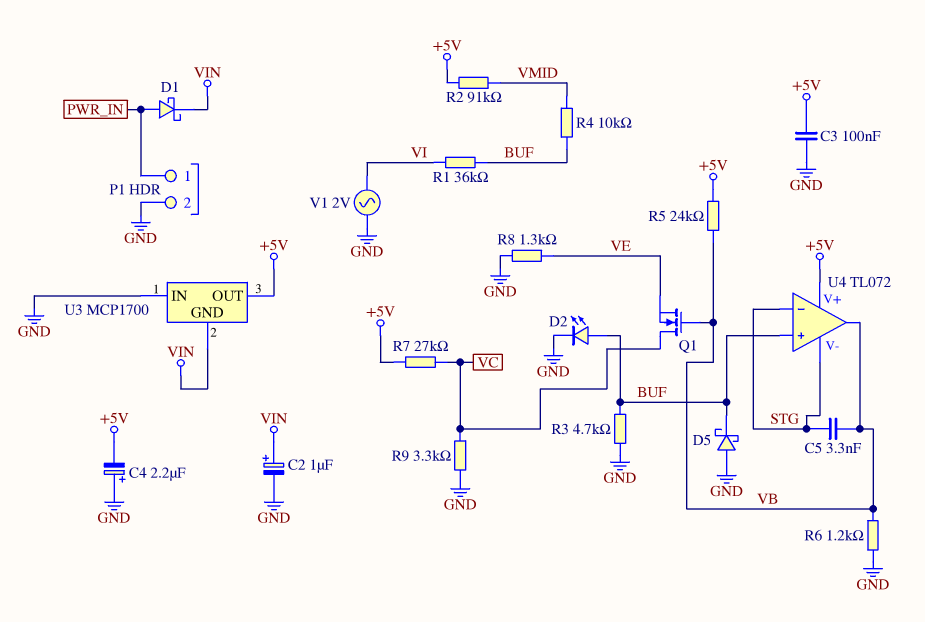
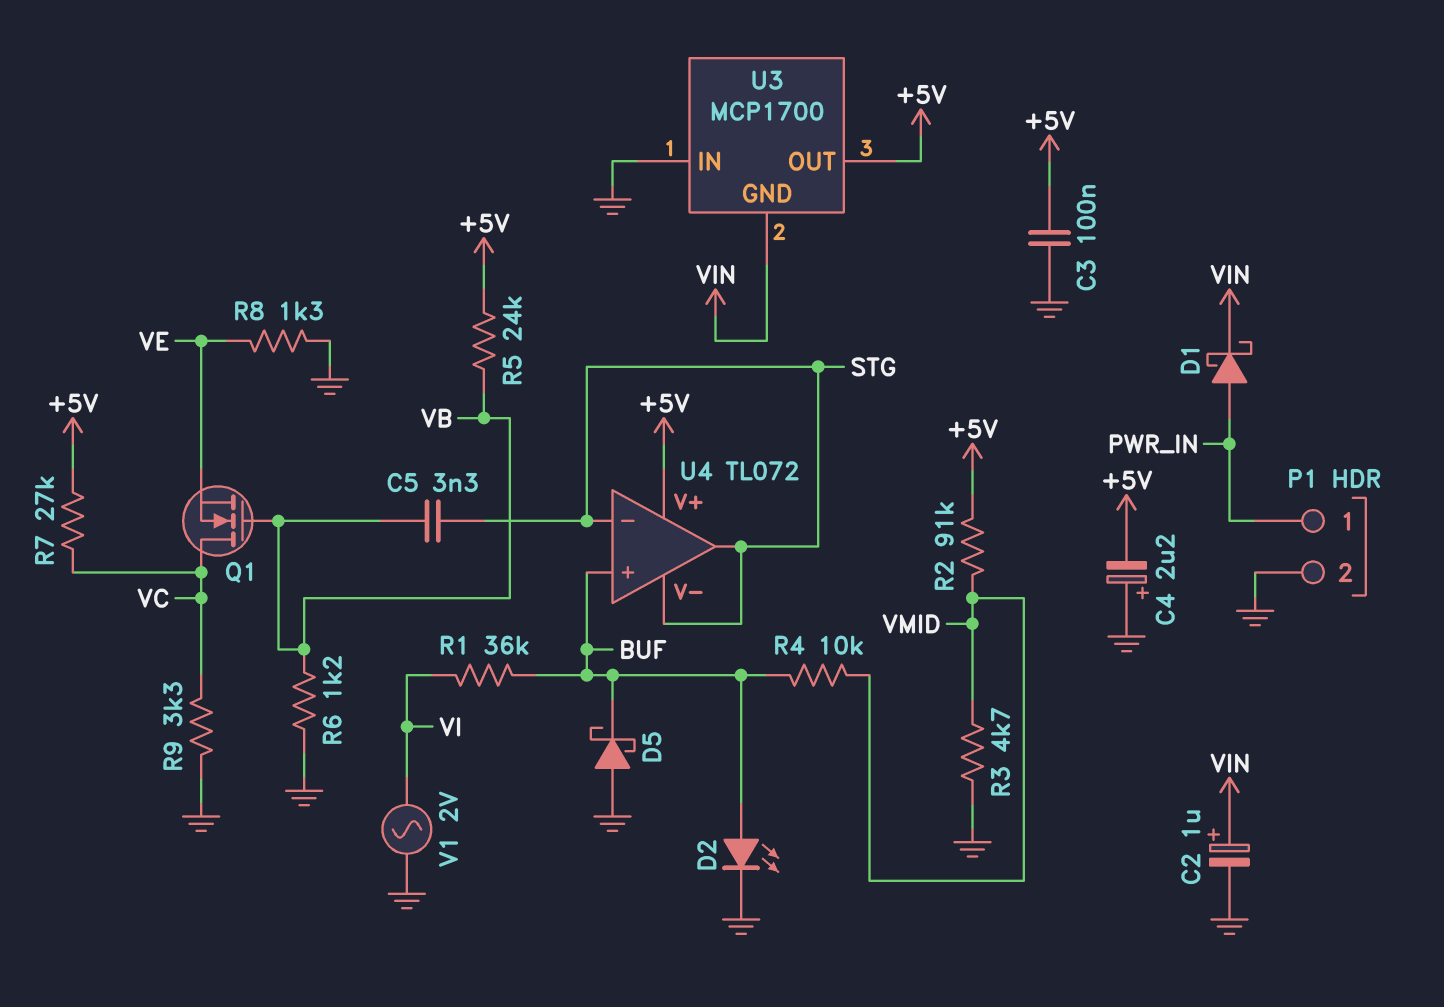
R3: 4.7k (BUF, GND) -> 4.7k (GND, VMID)
U4 pin out: VB -> STG

